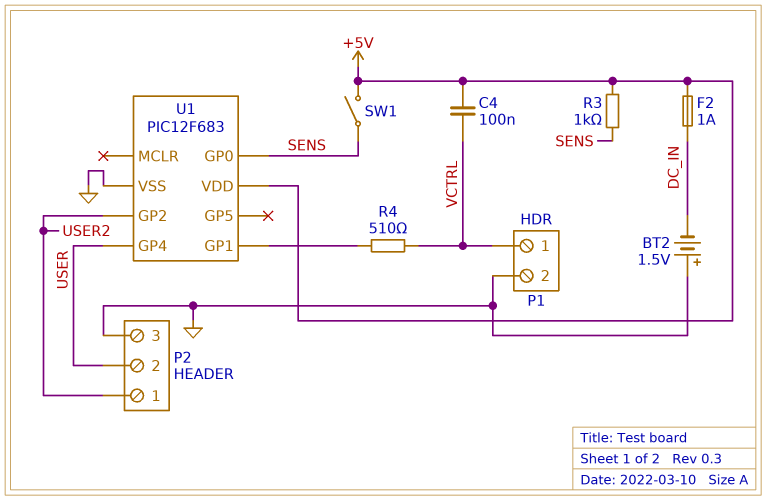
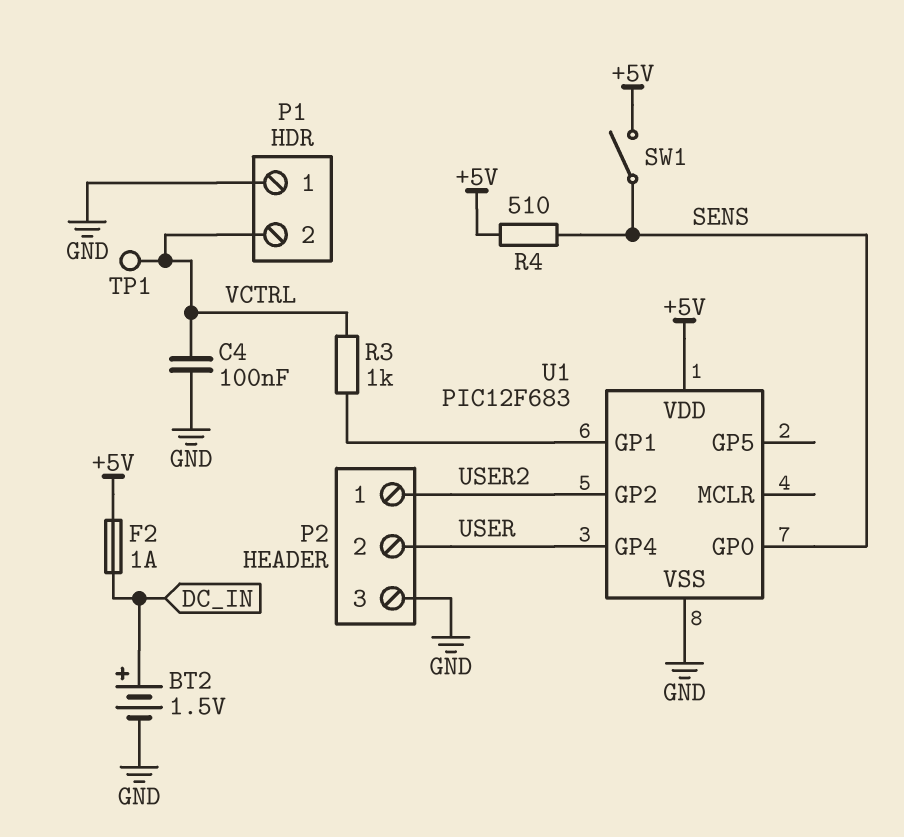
BT2: 1.5V (plus GND, minus DC_IN) -> 1.5V (plus DC_IN, minus GND)
C4: 100nF (+5V, VCTRL) -> 100nF (GND, VCTRL)
P1 pin 1: VCTRL -> GND
P1 pin 2: GND -> VCTRL
R3: 1k (+5V, SENS) -> 1k (U1/GP1, VCTRL)
R4: 510 (U1/GP1, VCTRL) -> 510 (+5V, SENS)
TP1: none -> test point (VCTRL)

